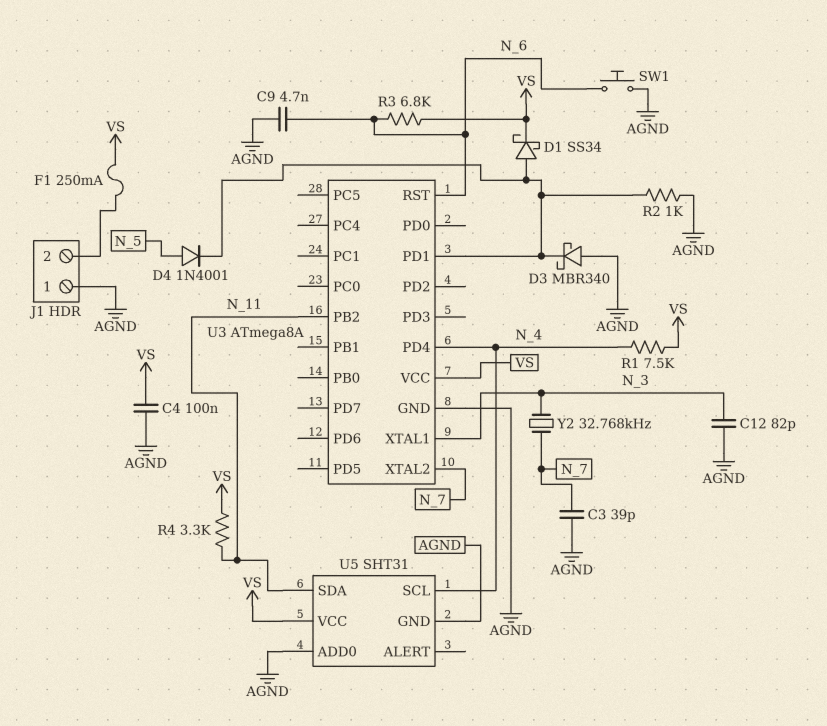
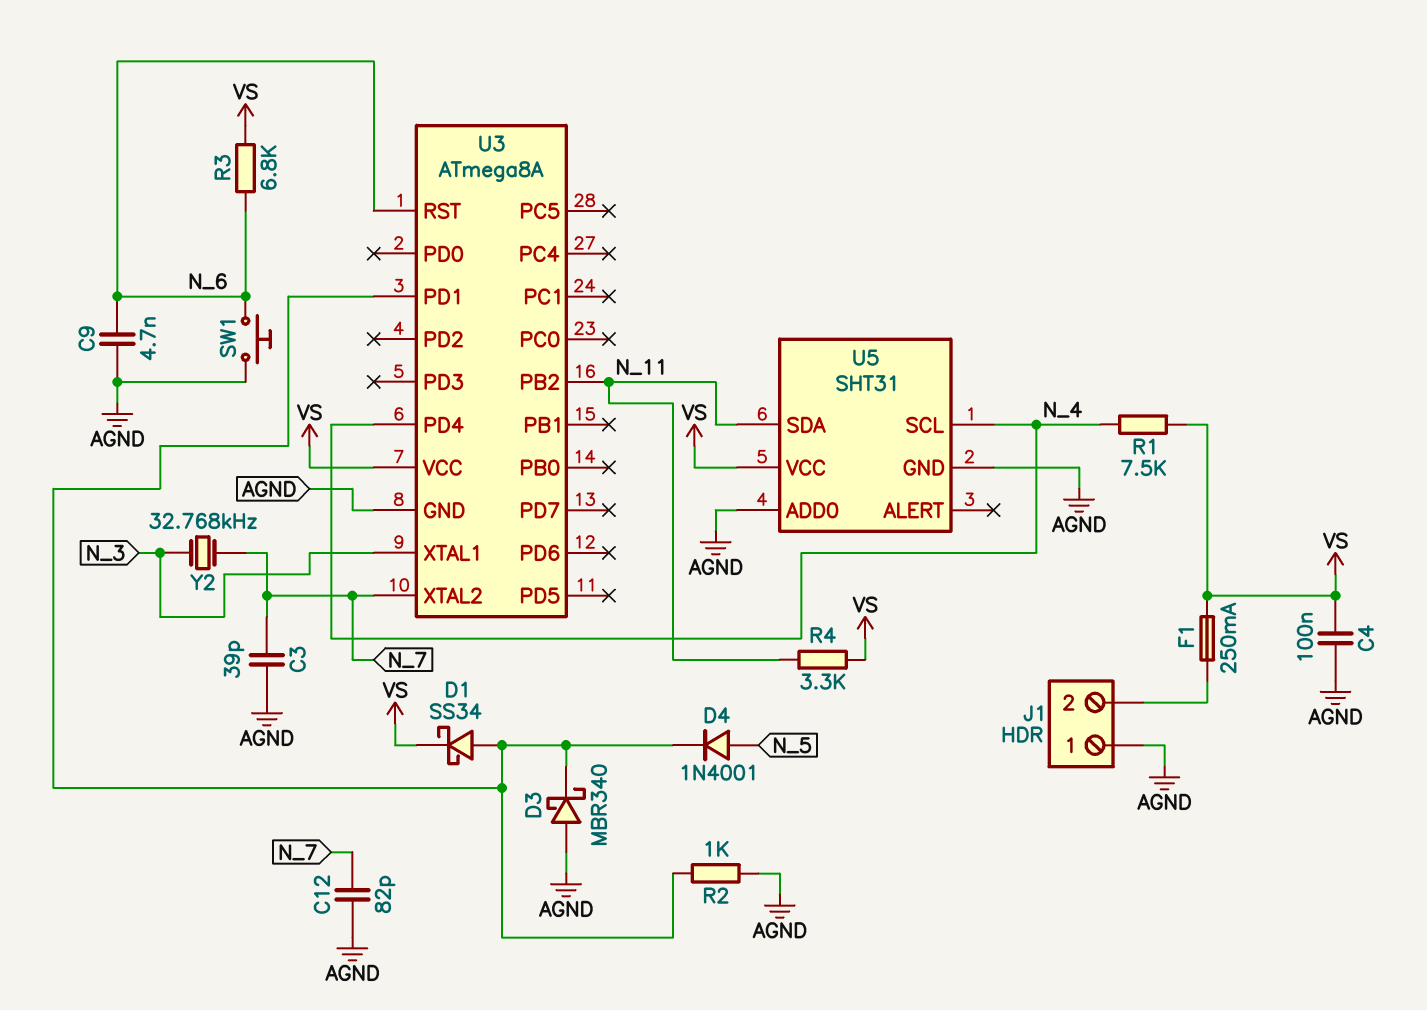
C12: 82pF (AGND, N_3) -> 82pF (AGND, N_7)

